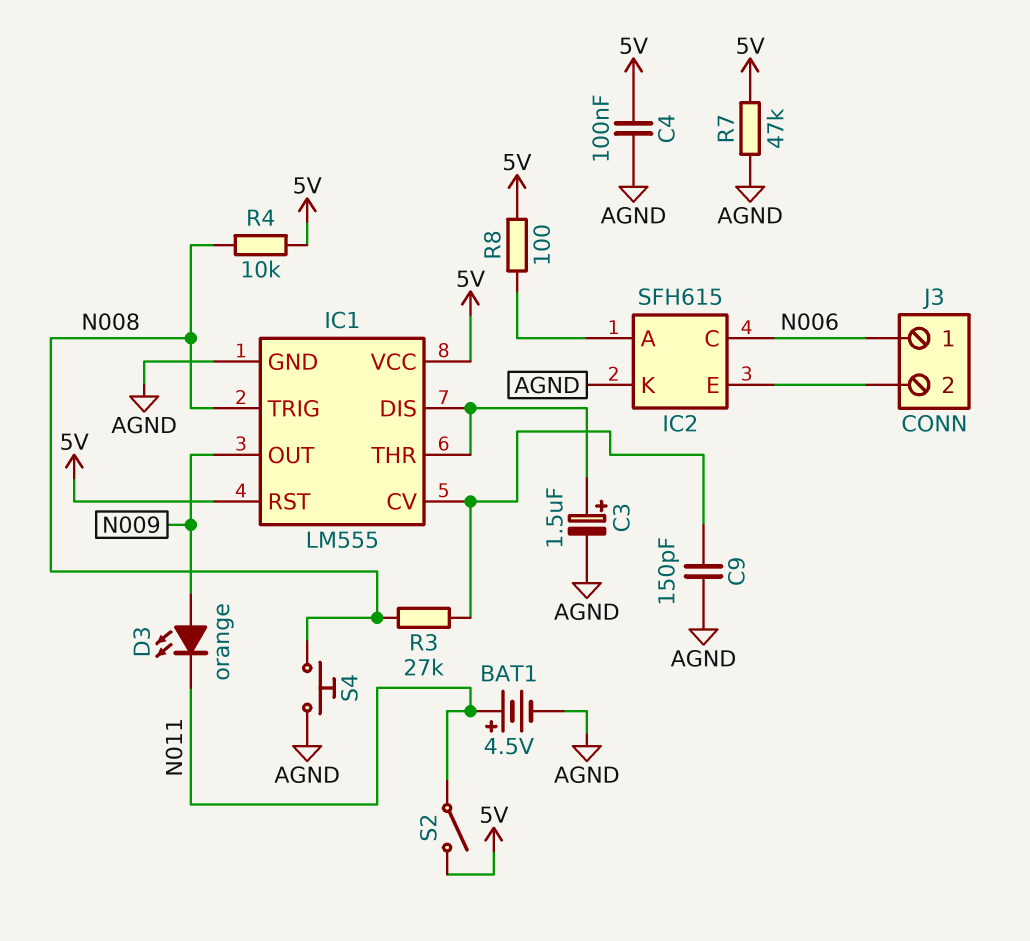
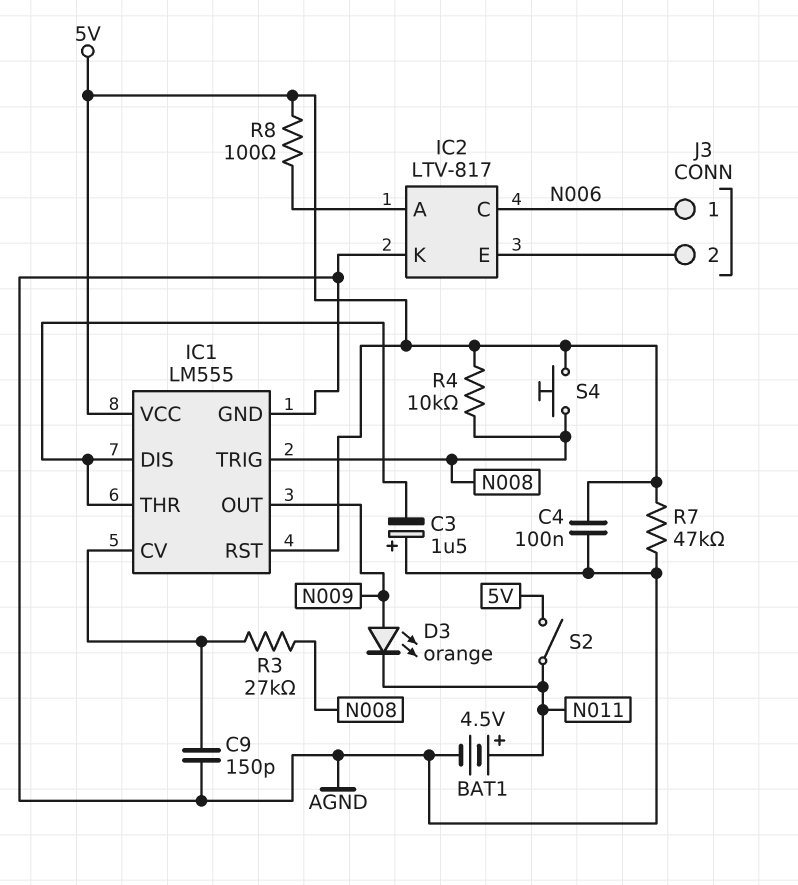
C3: 1.5uF (plus IC1/DIS, minus AGND) -> 1.5uF (plus AGND, minus IC1/DIS)
IC2: SFH615 -> LTV-817
S4: button (AGND, N008) -> button (5V, N008)

